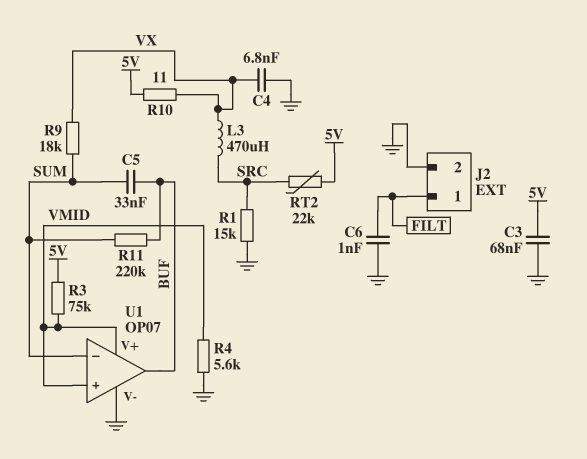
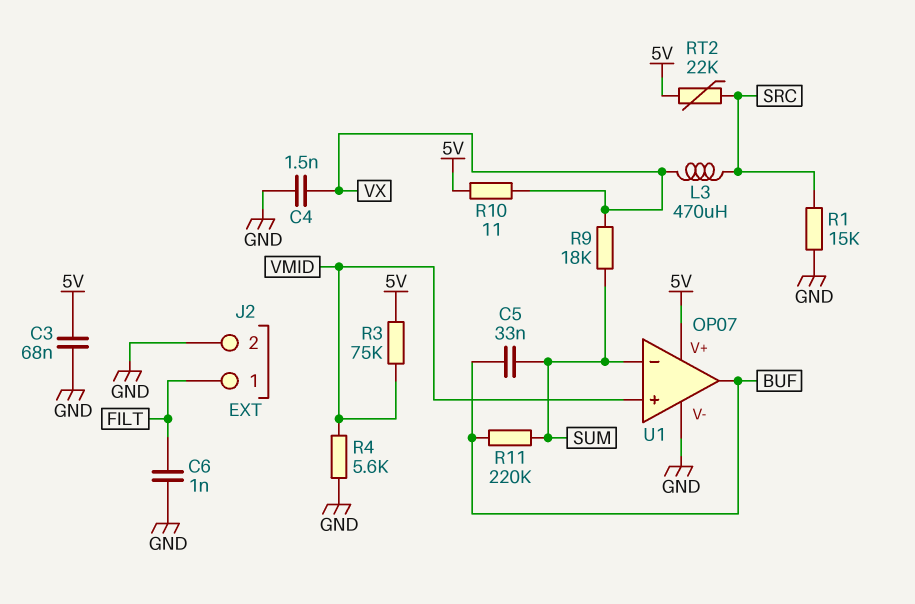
C4: 6.8nF (GND, VX) -> 1.5nF (GND, VX)
U1 pin V+: VMID -> 5V

